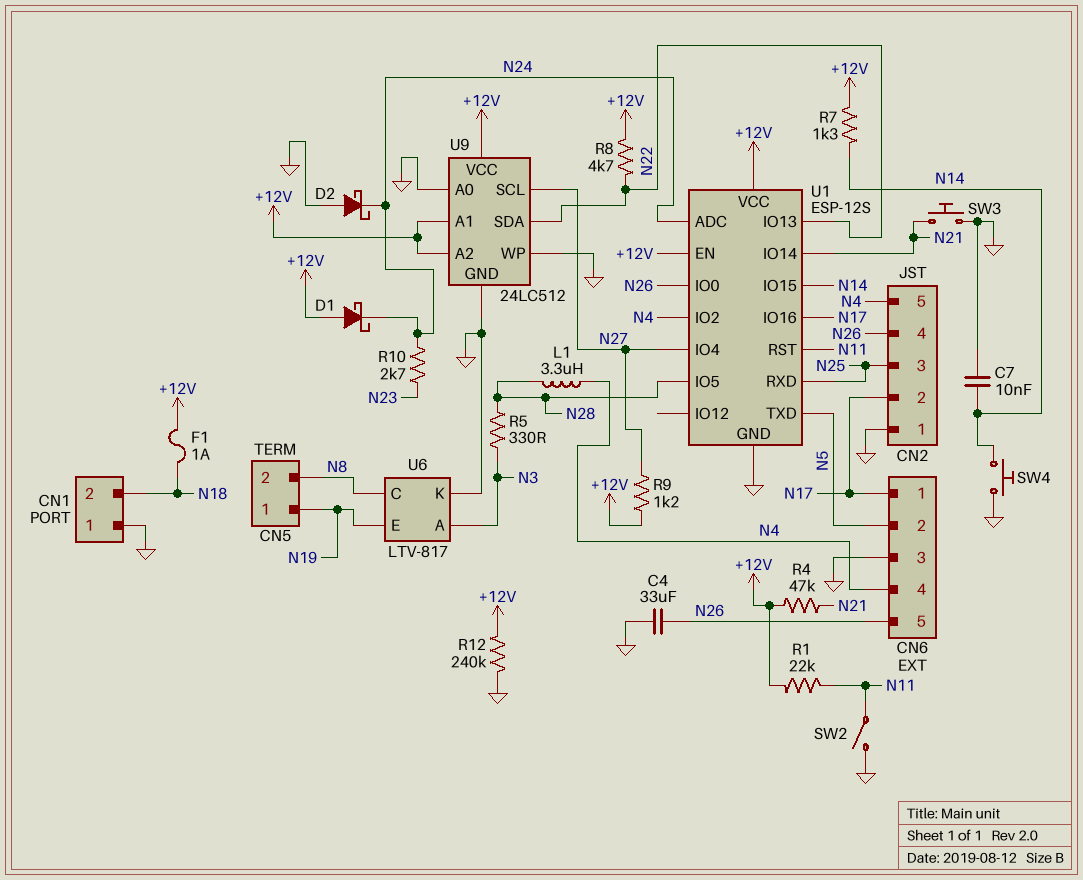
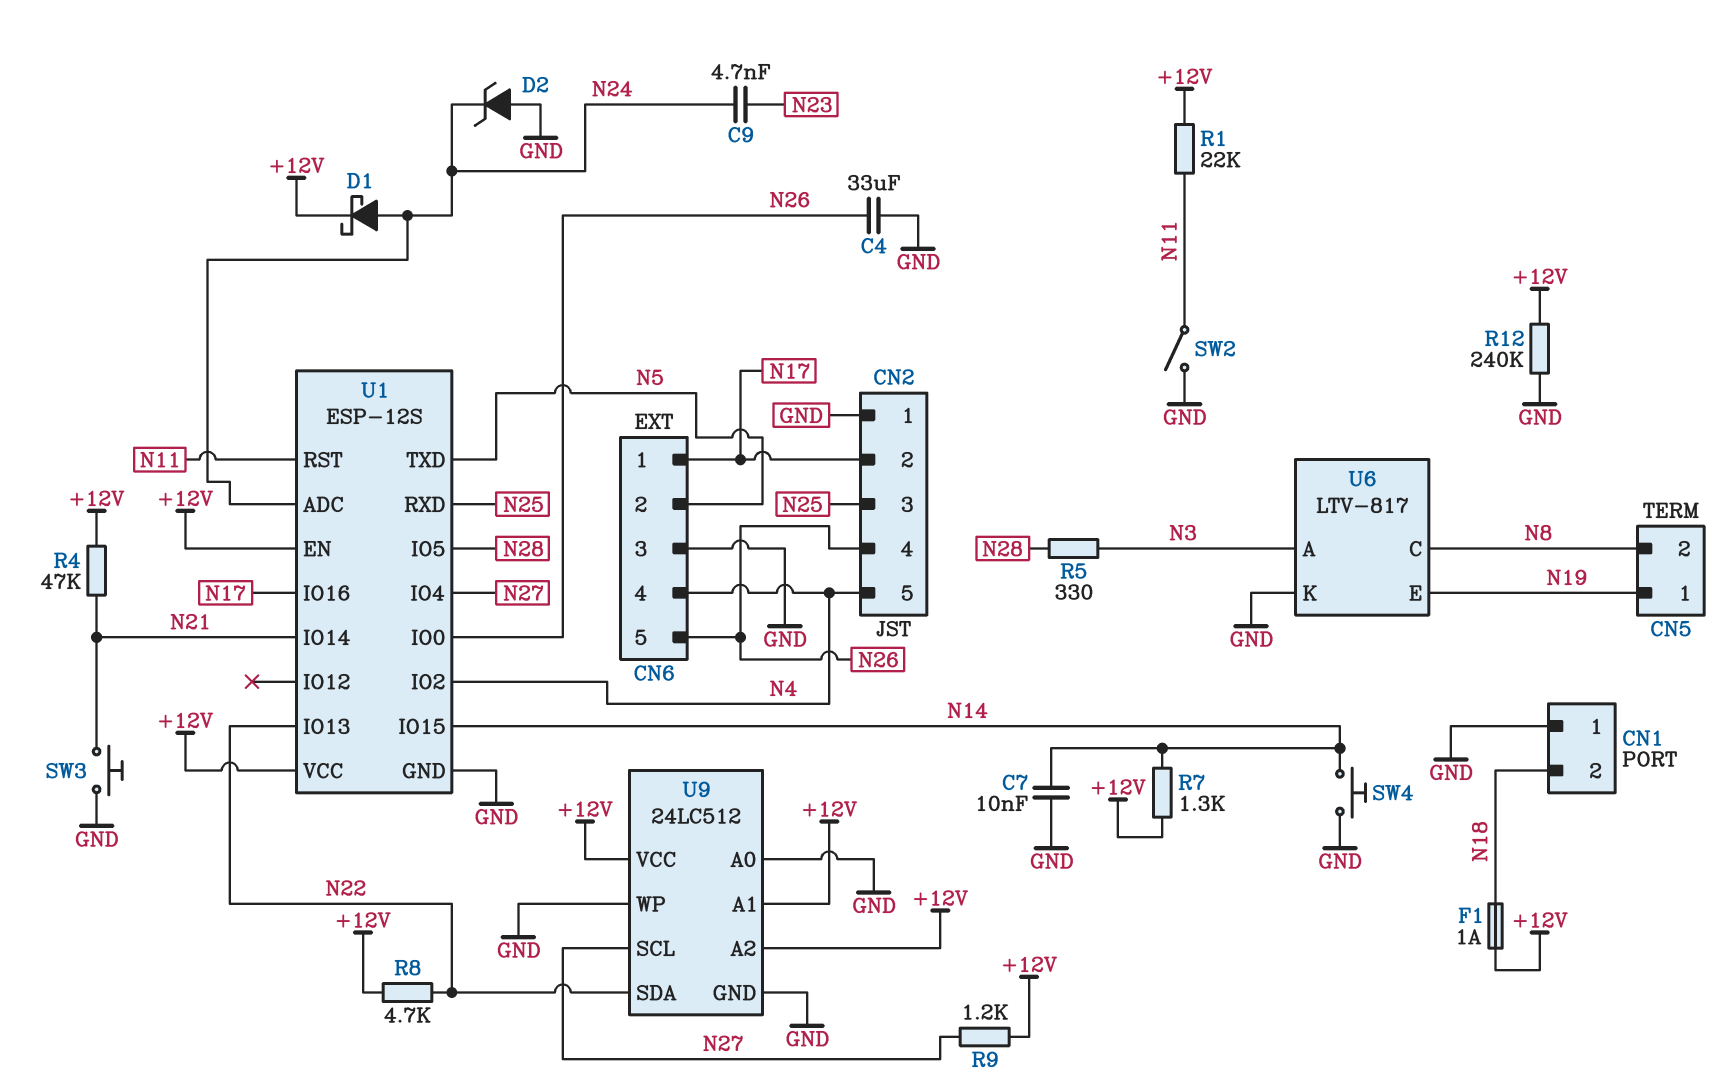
C9: none -> 4.7nF (N23, N24)
D1: schottky (A +12V, K N24) -> schottky (A N24, K +12V)
D2: schottky (A GND, K N24) -> zener (A GND, K N24)
L1: 3.3uH (N4, N28) -> none
R10: 2.7k (N23, N24) -> none

